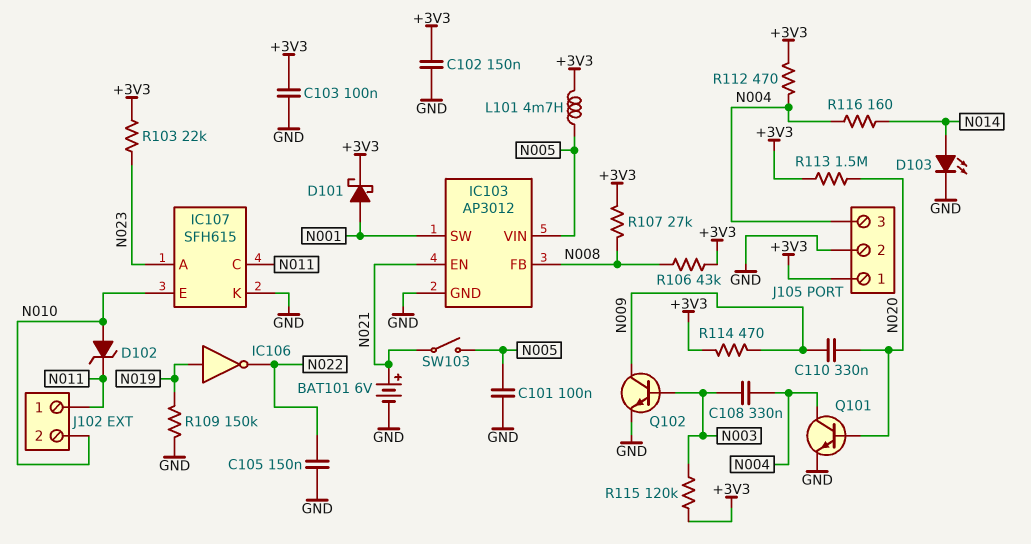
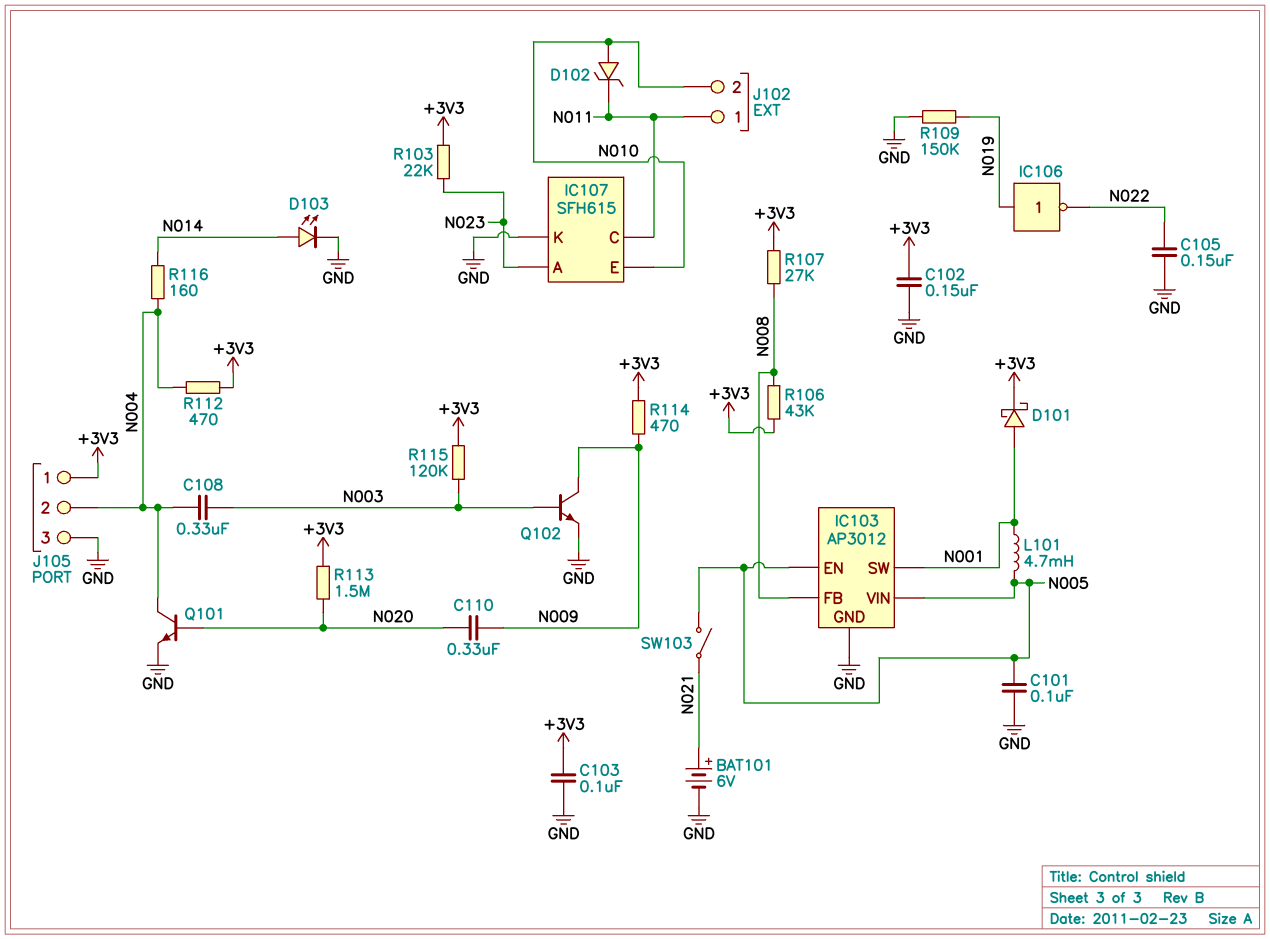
IC103 pin EN: N021 -> N005
J105 pin 2: GND -> N004
J105 pin 3: N004 -> GND
L101: 4.7mH (+3V3, N005) -> 4.7mH (N001, N005)

